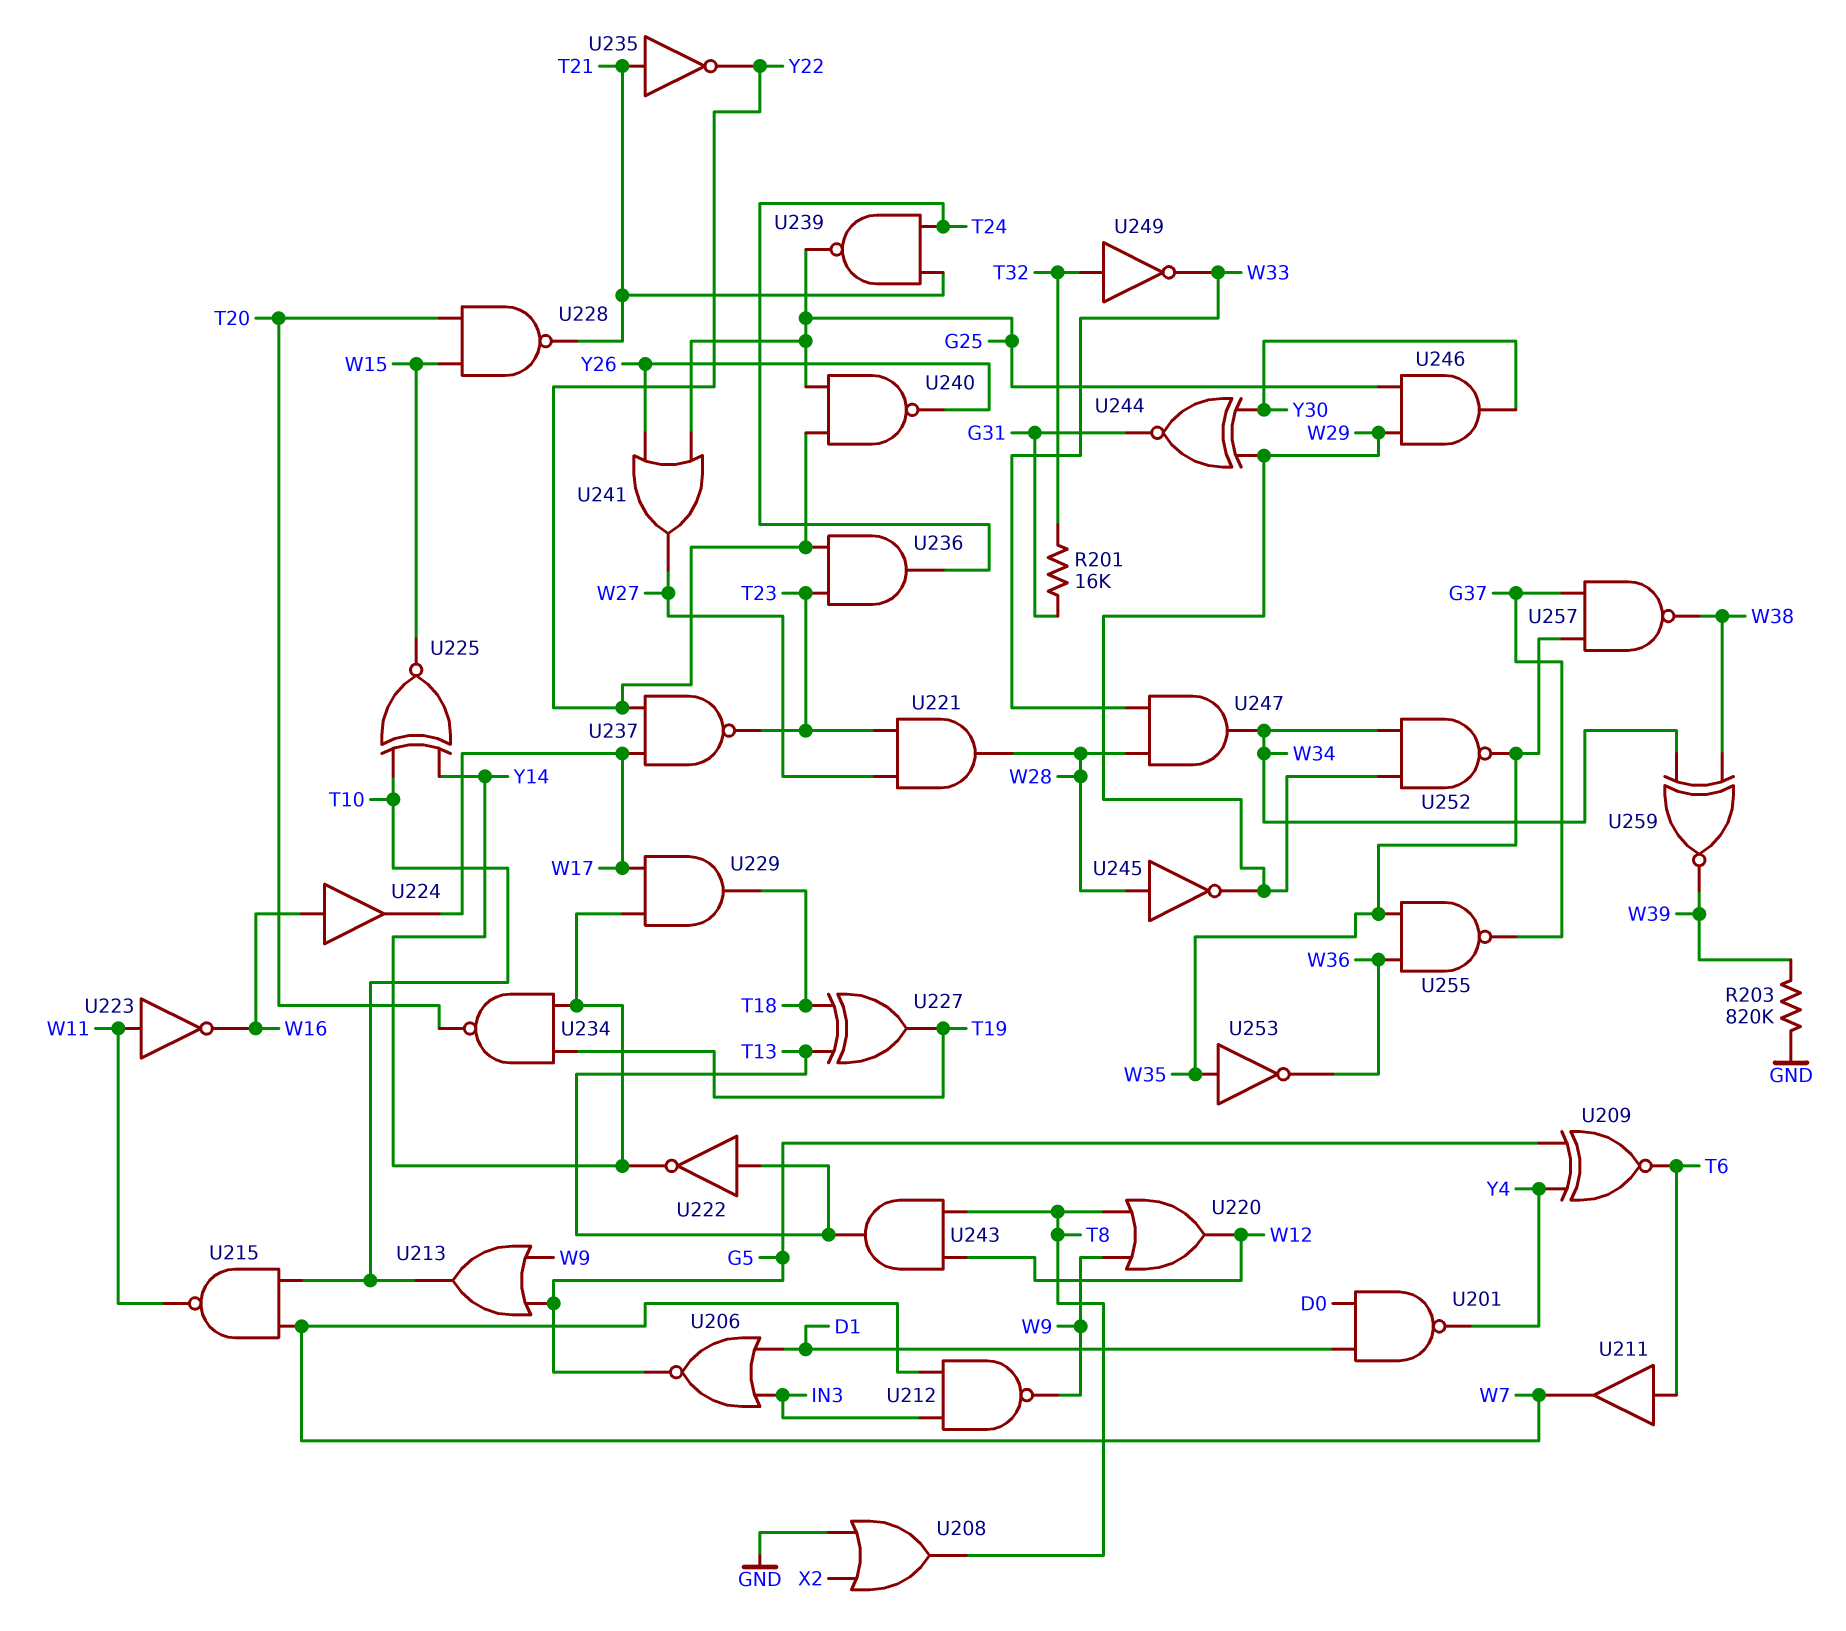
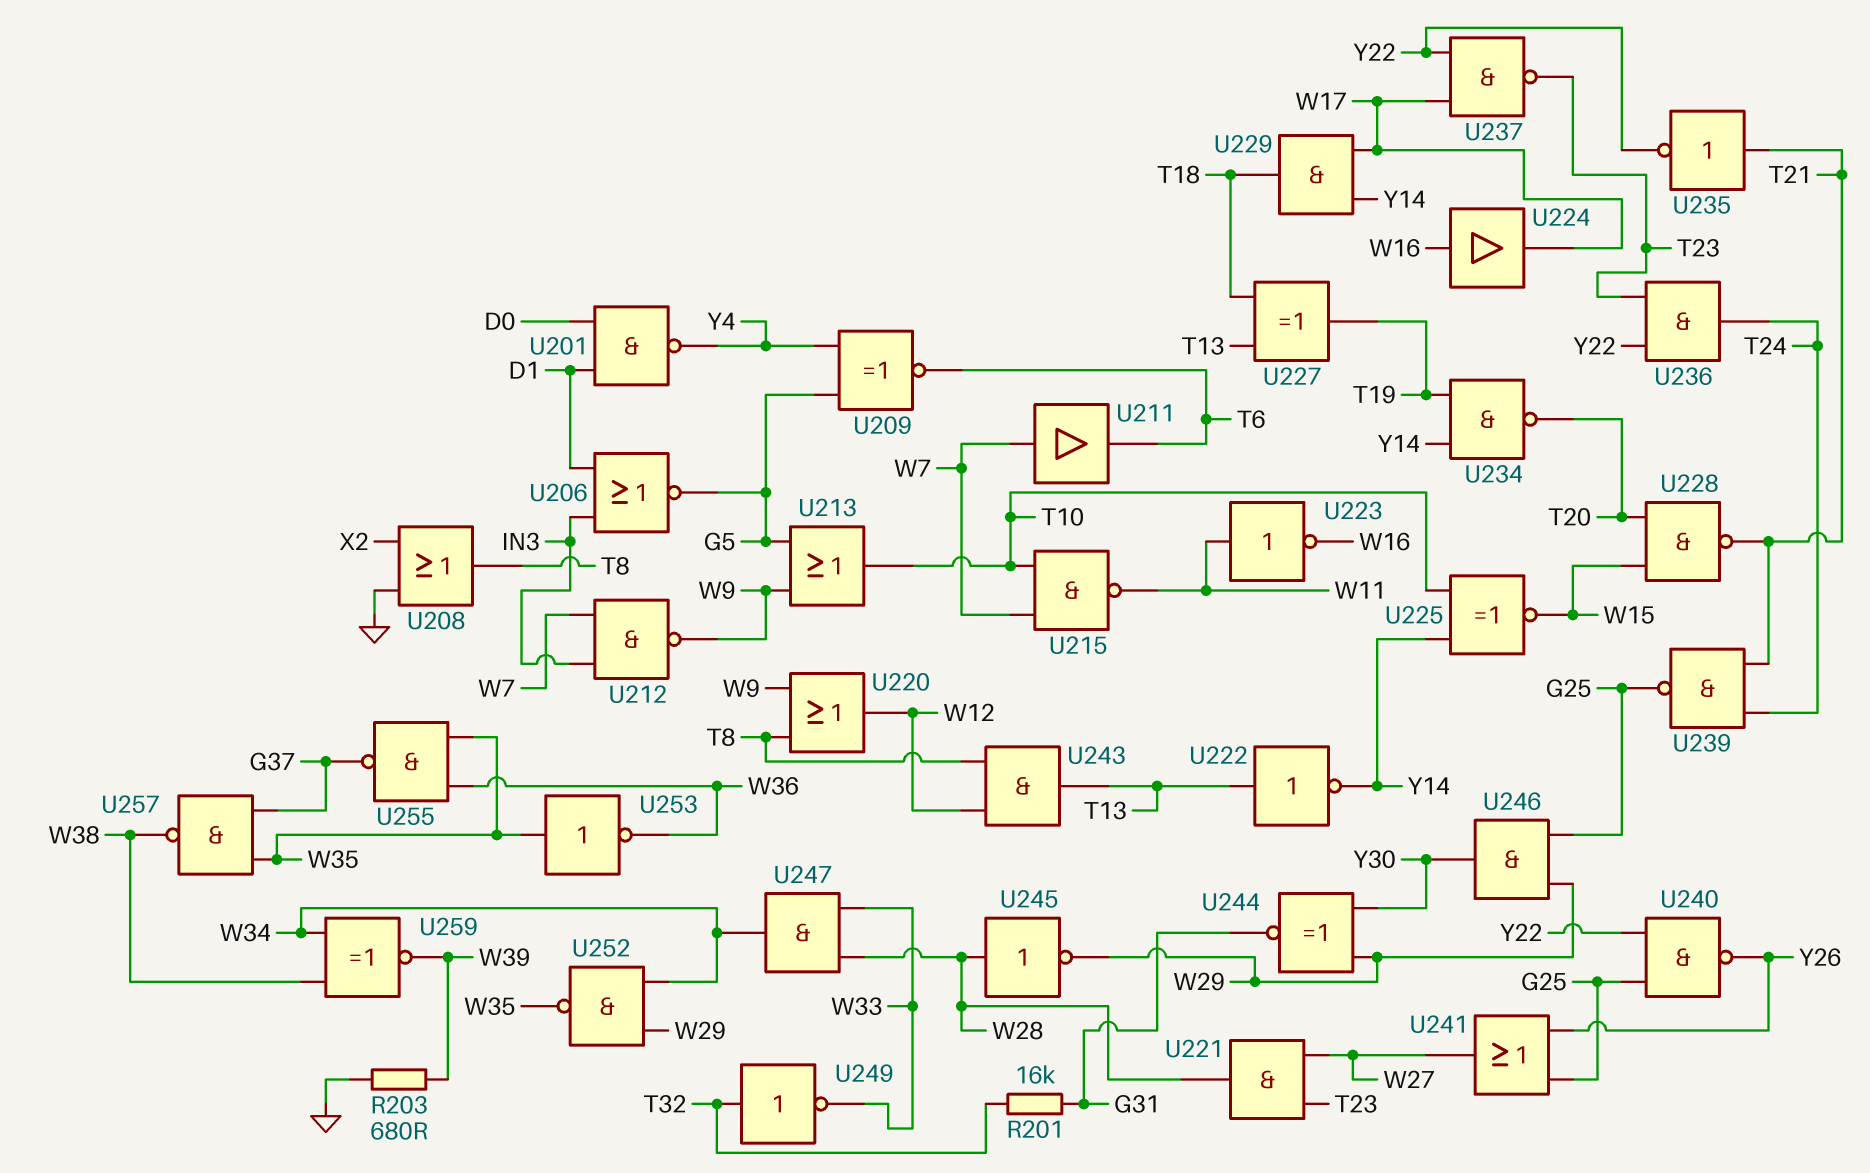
R203: 820k (GND, W39) -> 680 (GND, W39)
U211: buffer (in T6, out W7) -> buffer (in W7, out T6)

